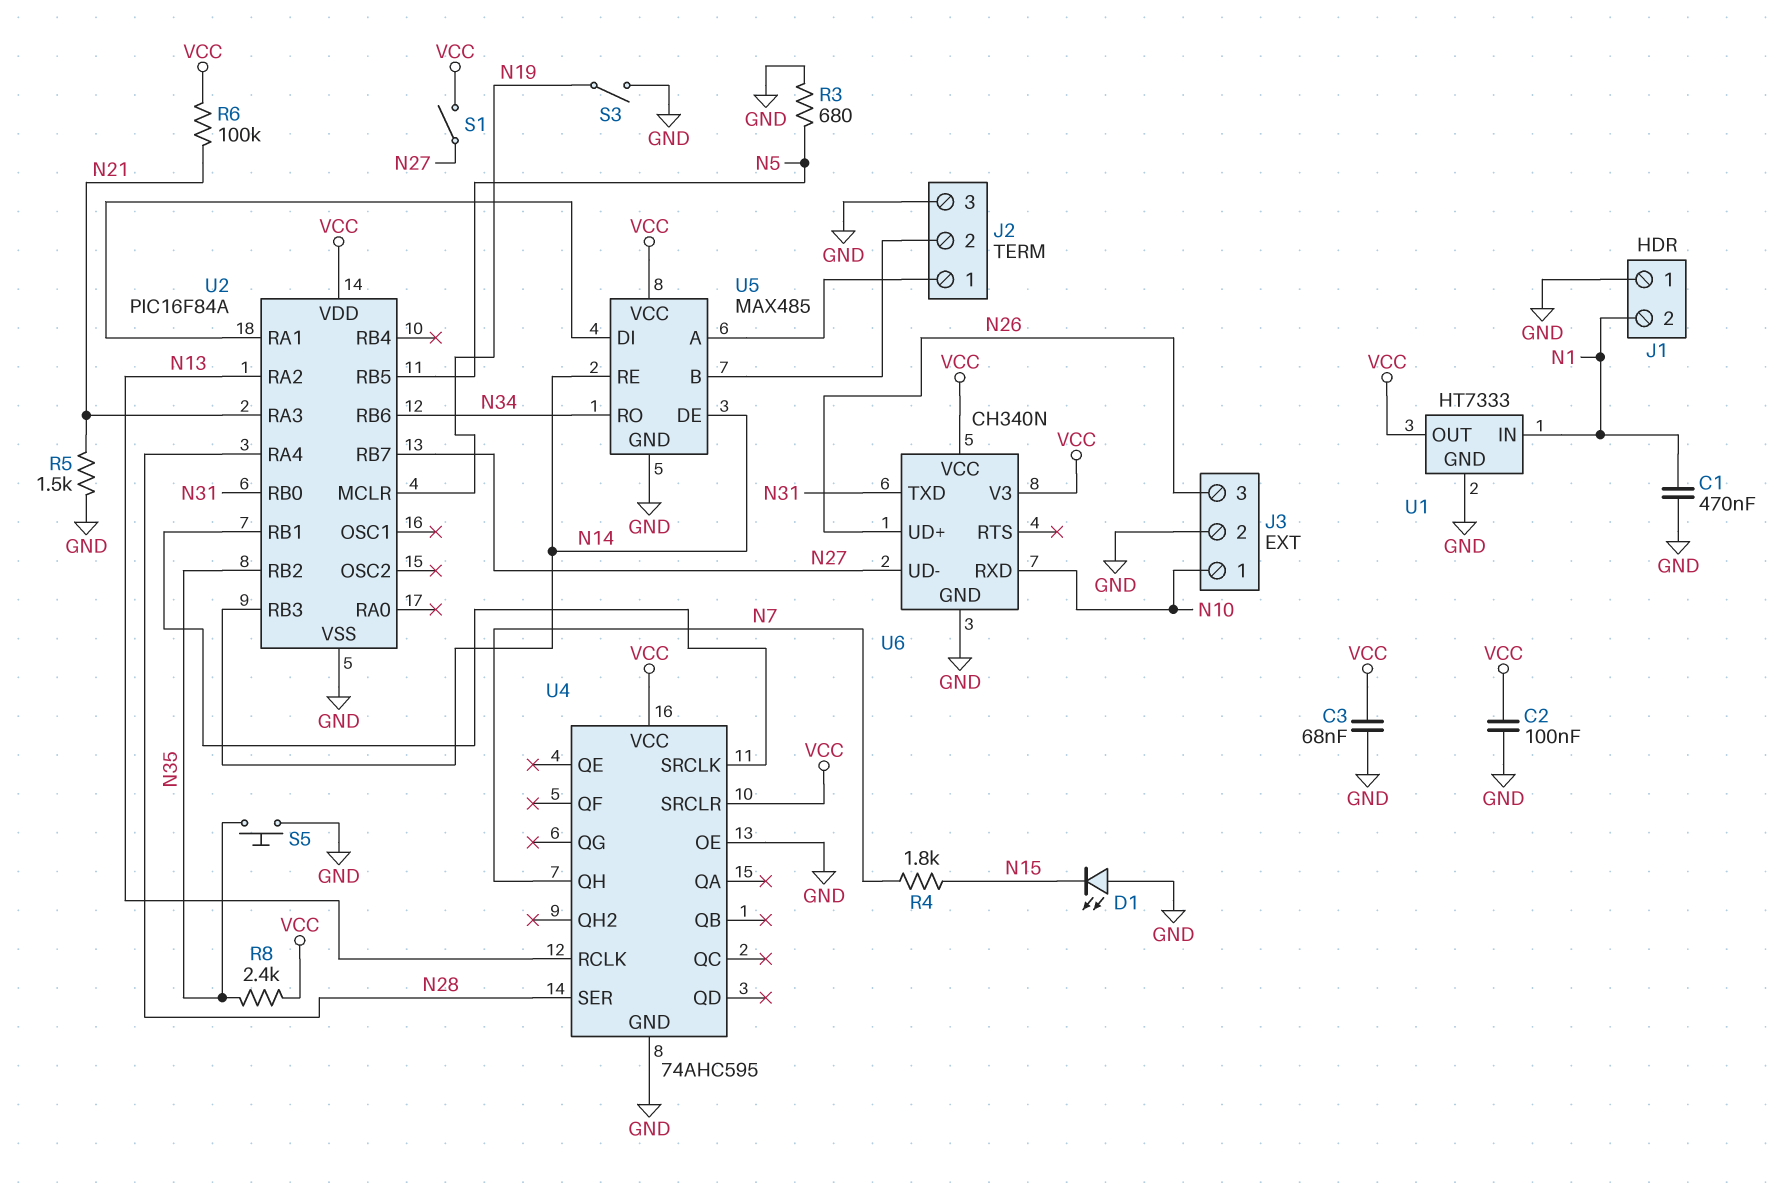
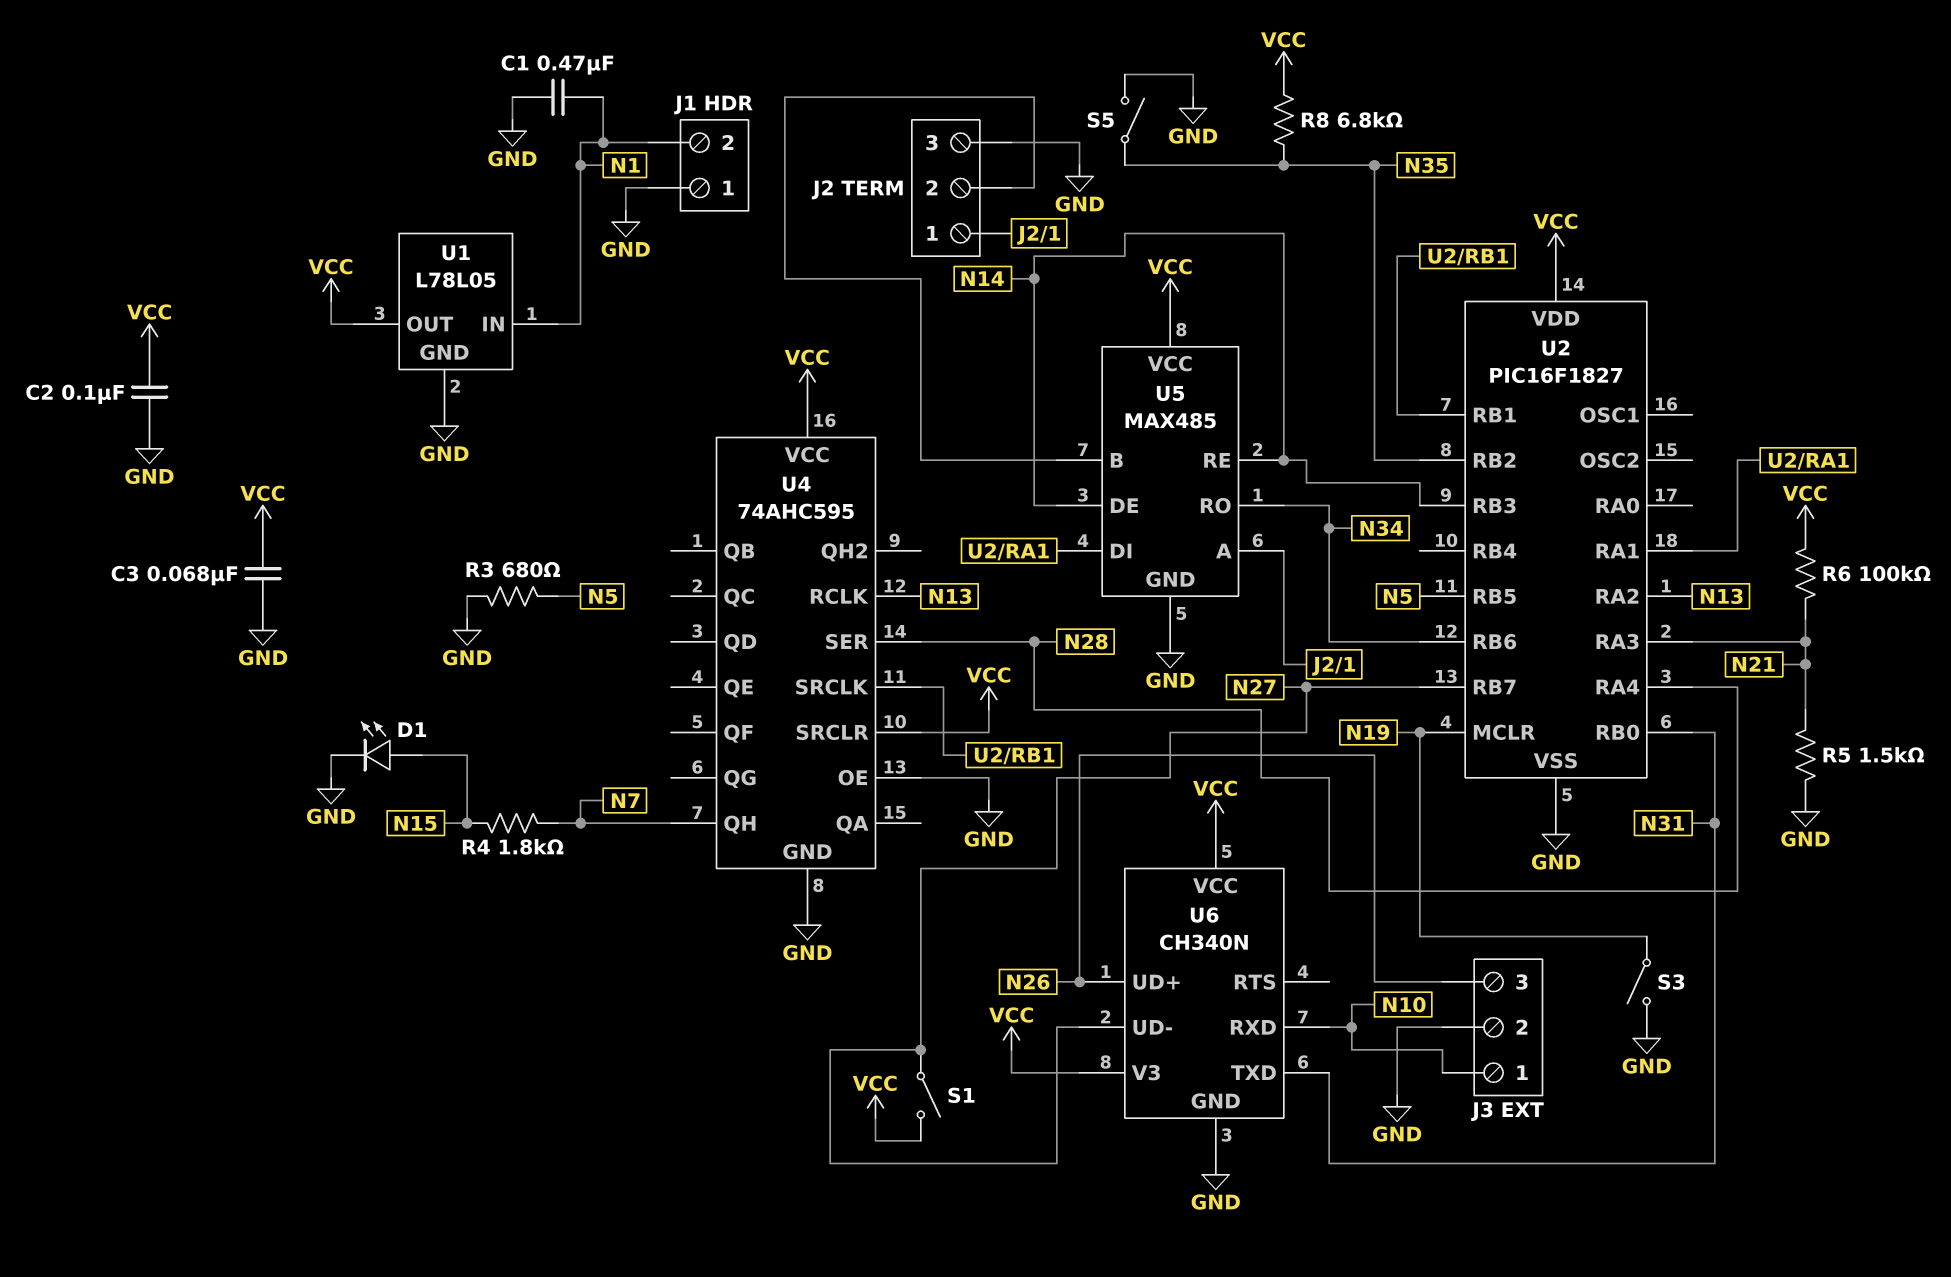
D1: LED (A GND, K N15) -> LED (A N15, K GND)
R8: 2.4k (N35, VCC) -> 6.8k (N35, VCC)
S5: button (GND, N35) -> switch (GND, N35)
U1: HT7333 -> L78L05
U2: PIC16F84A -> PIC16F1827

